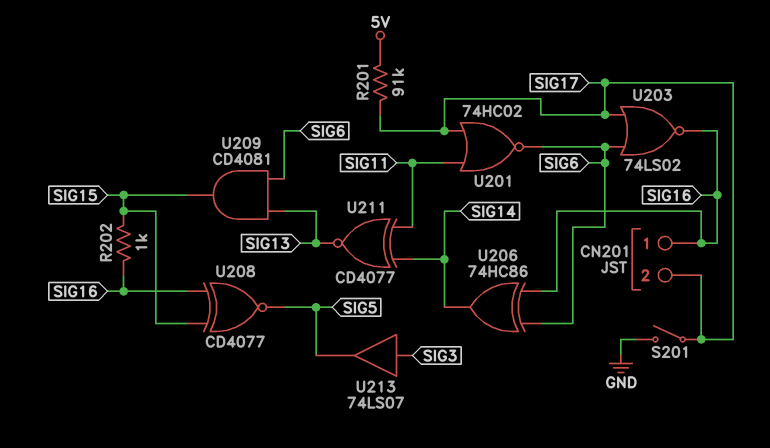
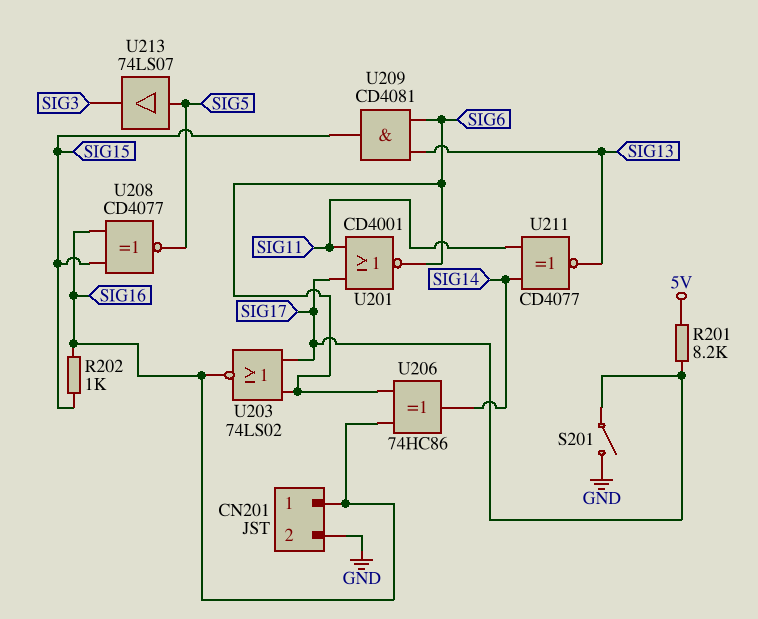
CN201 pin 2: SIG17 -> GND
R201: 91k (5V, SIG17) -> 8.2k (5V, SIG17)
U201: NOR 74HC02 (in SIG11, in SIG17, out SIG6) -> NOR CD4001 (in SIG11, in SIG17, out SIG6)
U213: buffer 74LS07 (in SIG3, out SIG5) -> buffer 74LS07 (in SIG5, out SIG3)

